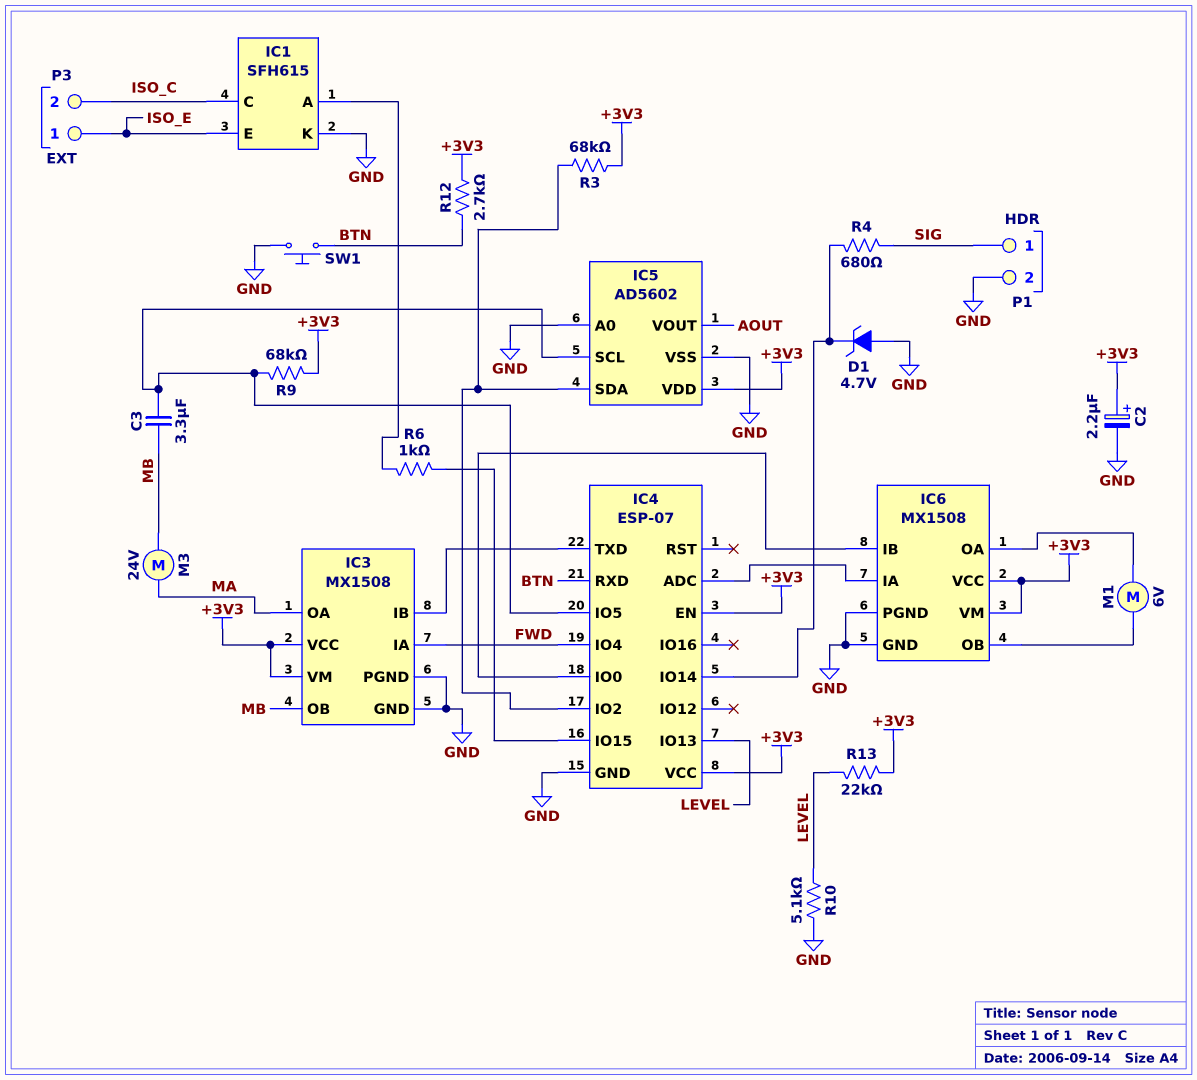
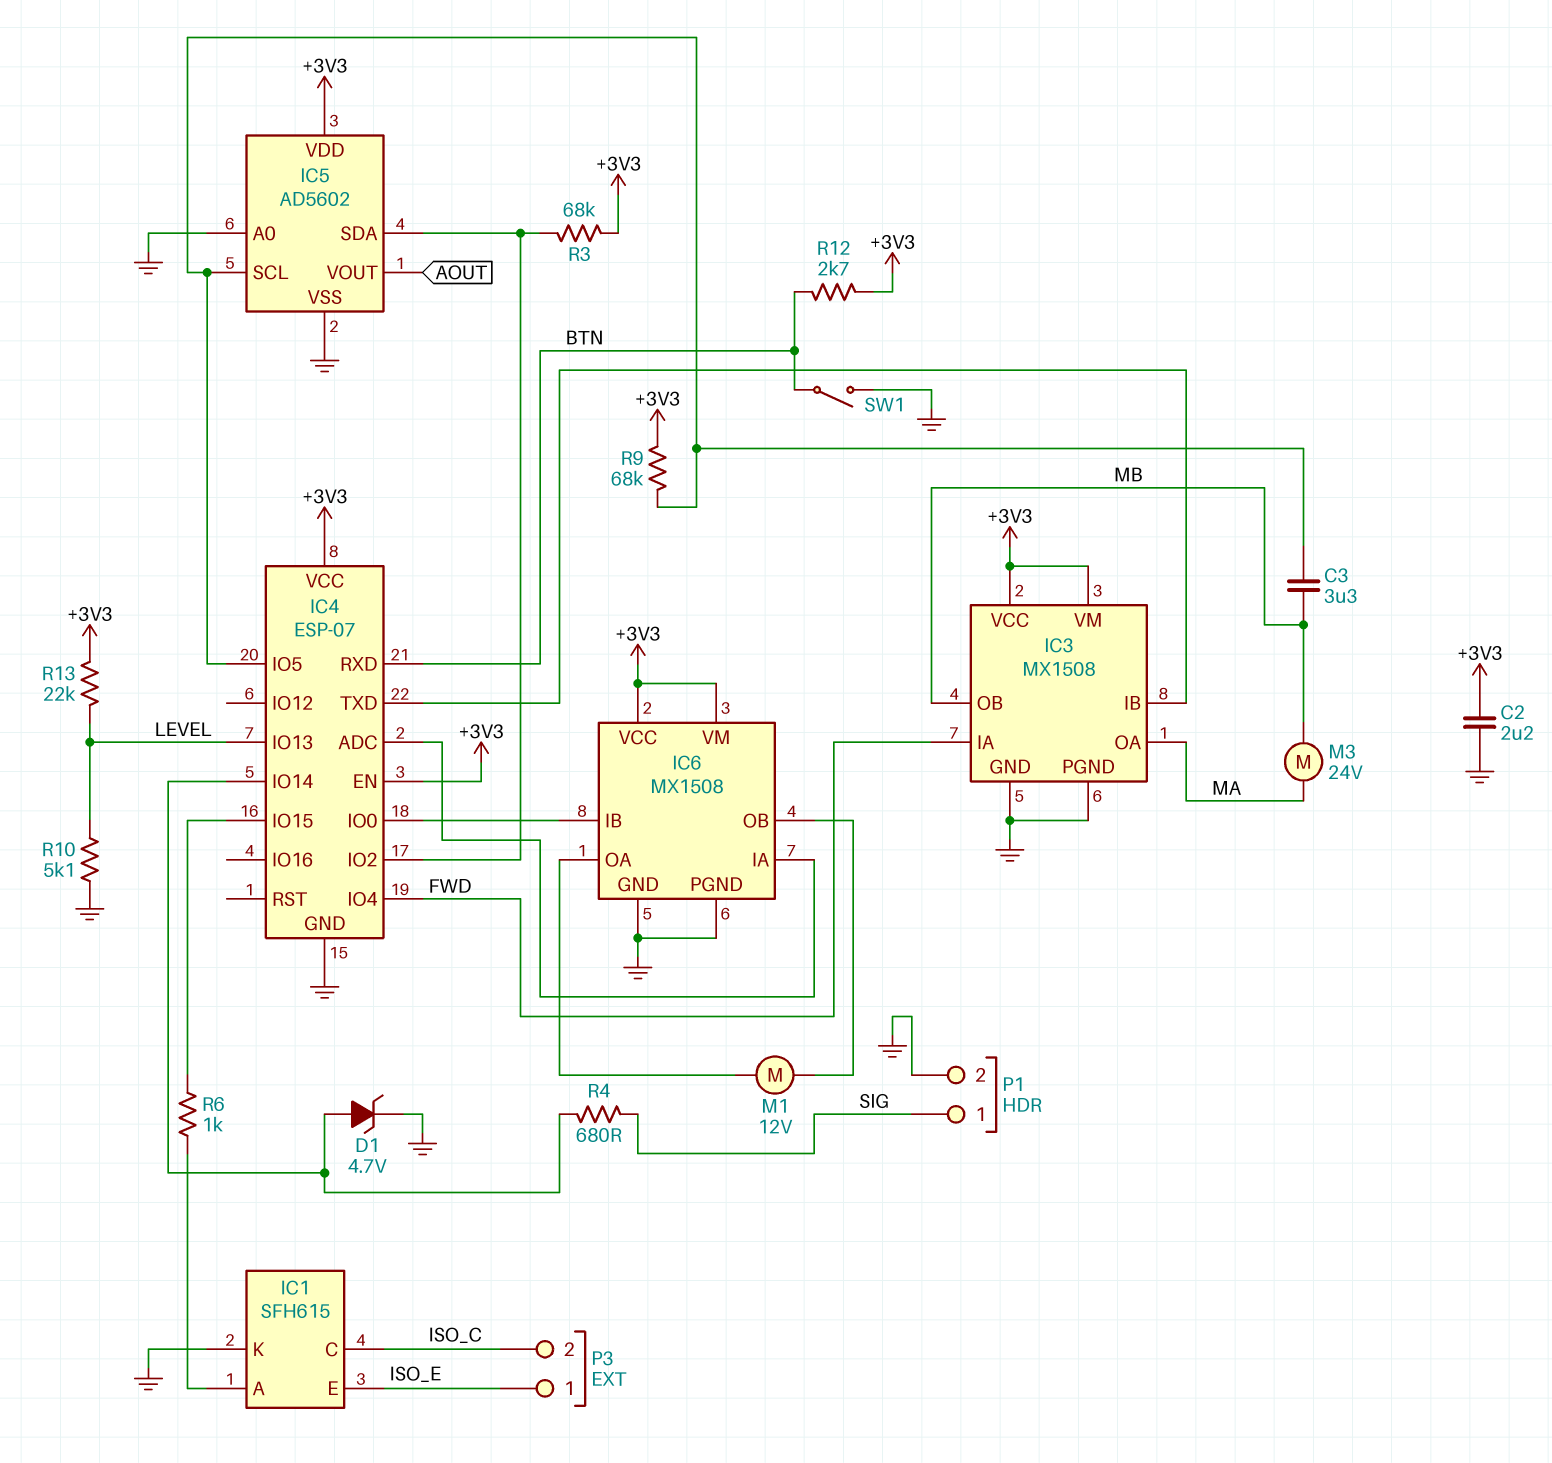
C2: 2.2uF (plus +3V3, minus GND) -> 2.2uF (+3V3, GND)
D1: zener 4.7V (A GND, K IC4/IO14) -> zener 4.7V (A IC4/IO14, K GND)
M1: motor 6V (IC6/OA, IC6/OB) -> motor 12V (IC6/OA, IC6/OB)
SW1: button (BTN, GND) -> switch (BTN, GND)

